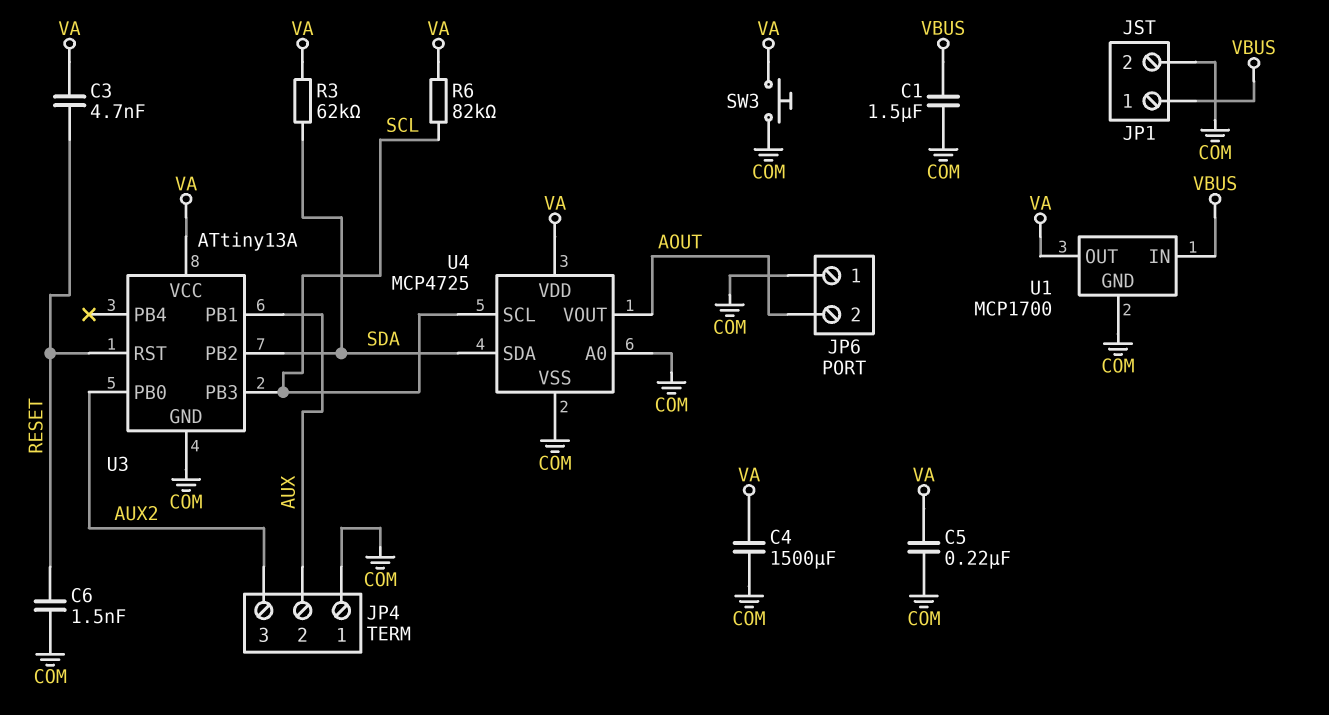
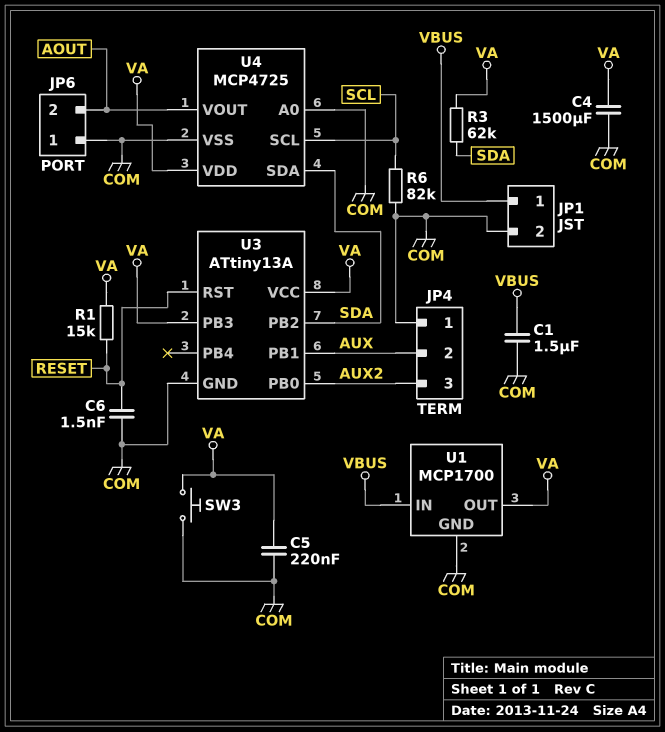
C3: 4.7nF (RESET, VA) -> none
R1: none -> 15k (RESET, VA)
R6: 82k (SCL, VA) -> 82k (COM, SCL)
U3 pin PB3: SCL -> VA

